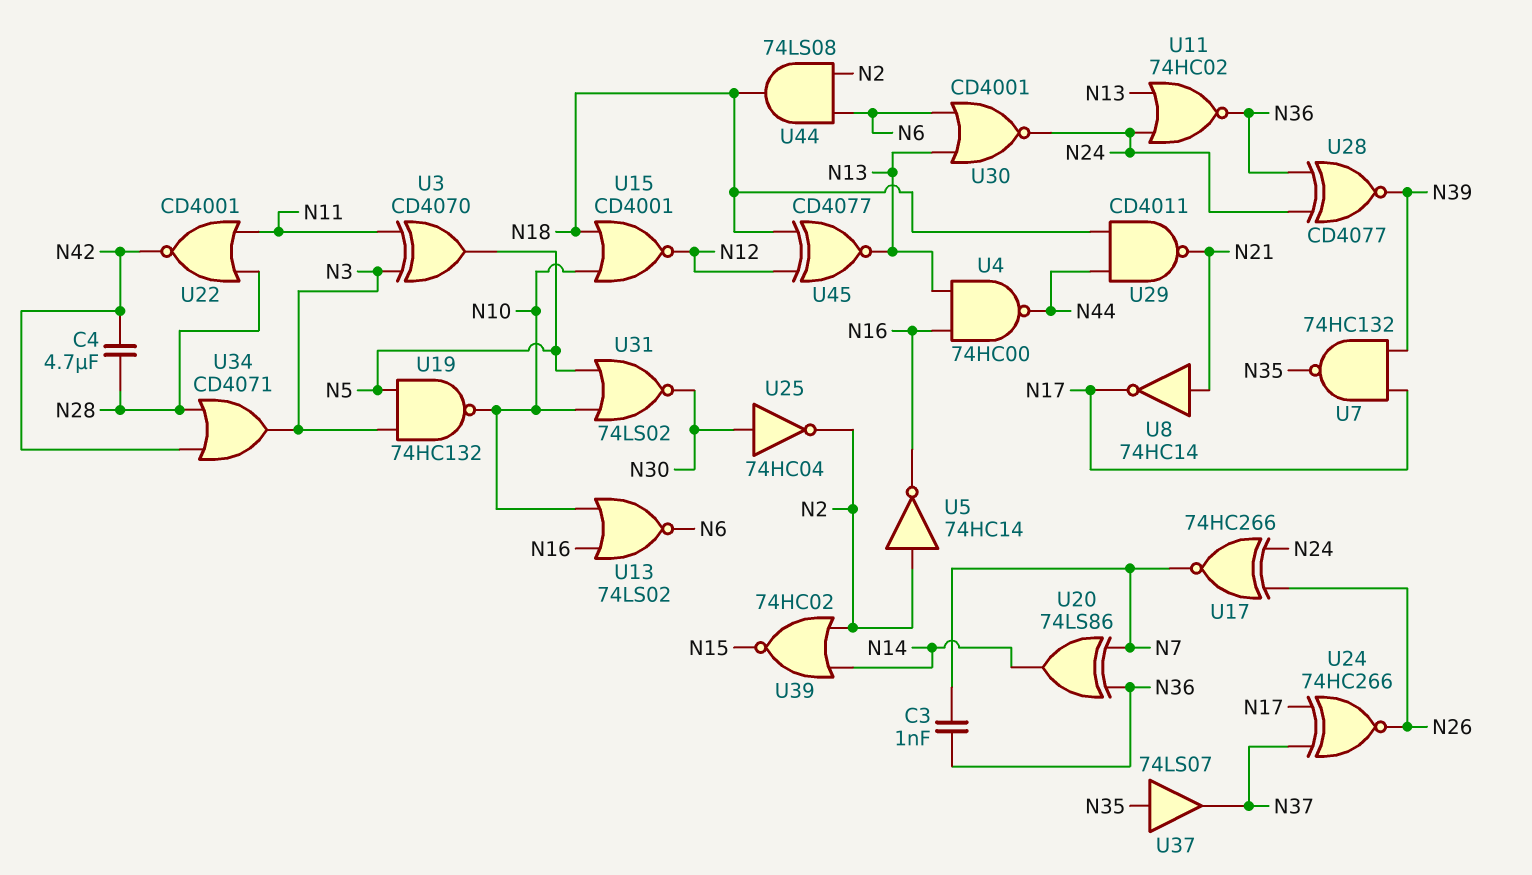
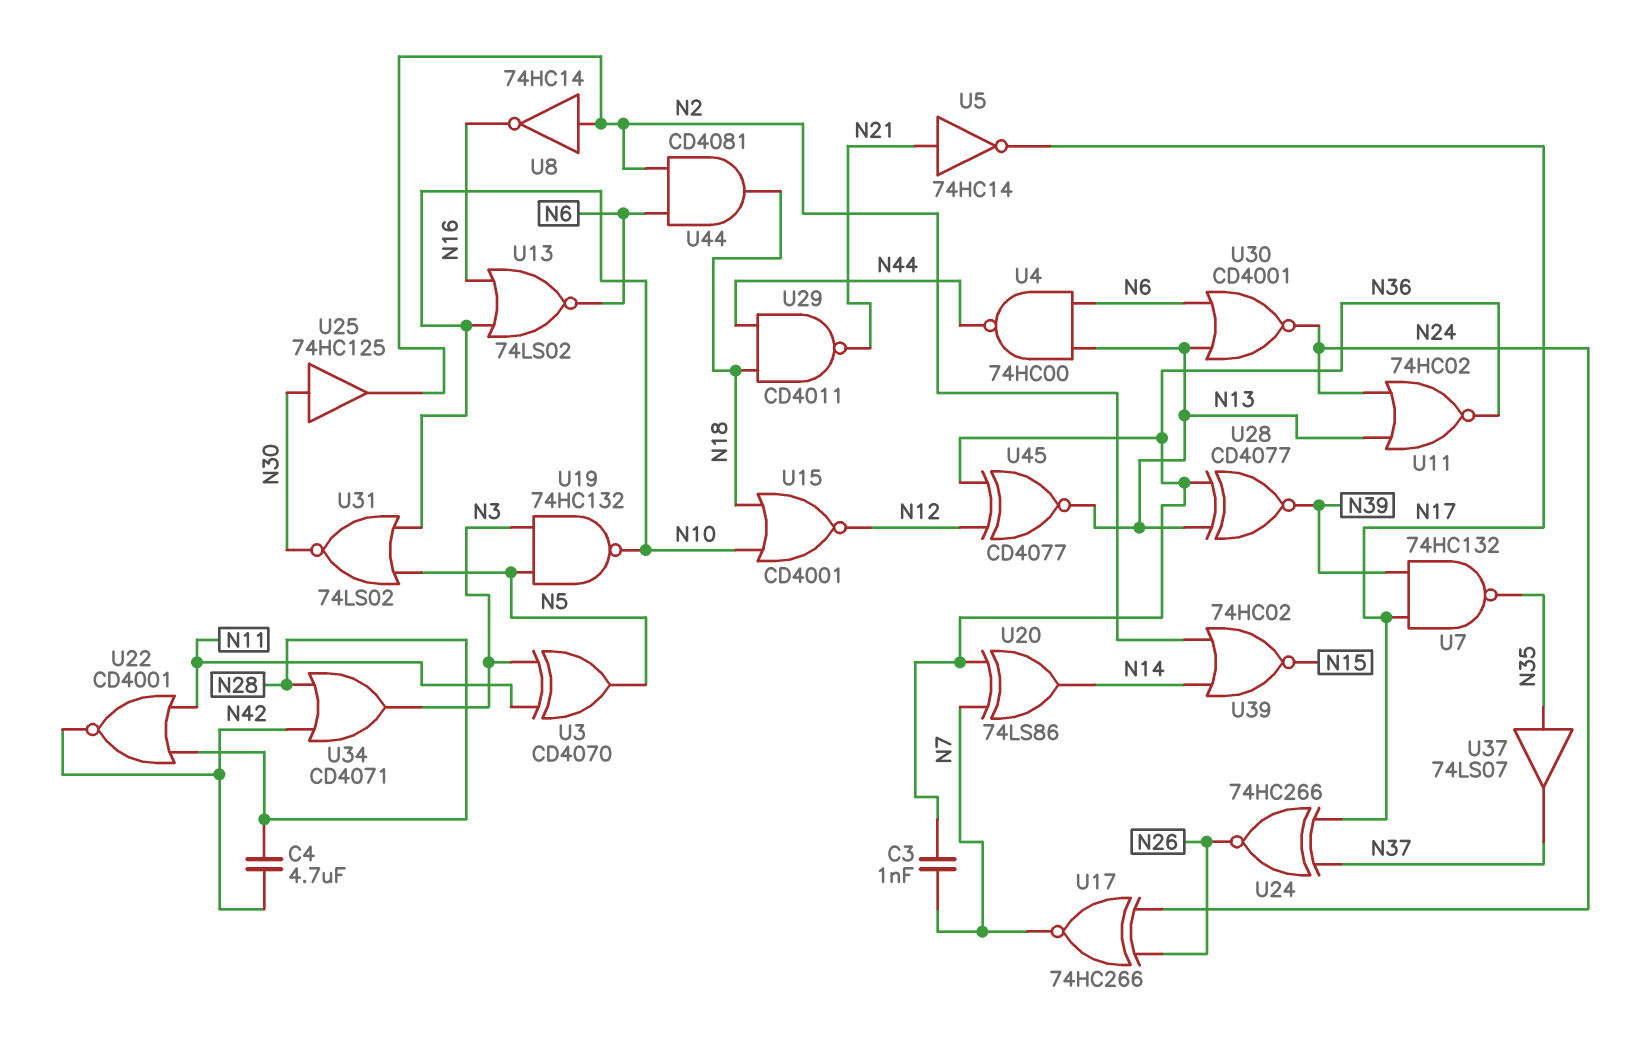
U4: NAND 74HC00 (in N13, in N16, out N44) -> NAND 74HC00 (in N6, in N13, out N44)
U5: NOT 74HC14 (in N2, out N16) -> NOT 74HC14 (in N21, out N17)
U8: NOT 74HC14 (in N21, out N17) -> NOT 74HC14 (in N2, out N16)
U25: NOT 74HC04 (in N30, out N2) -> buffer 74HC125 (in N30, out N2)
U28: XNOR CD4077 (in N24, in N36, out N39) -> XNOR CD4077 (in N13, in N36, out N39)
U44: AND 74LS08 (in N2, in N6, out N18) -> AND CD4081 (in N2, in N6, out N18)
U45: XNOR CD4077 (in N12, in N18, out N13) -> XNOR CD4077 (in N12, in N36, out N13)

